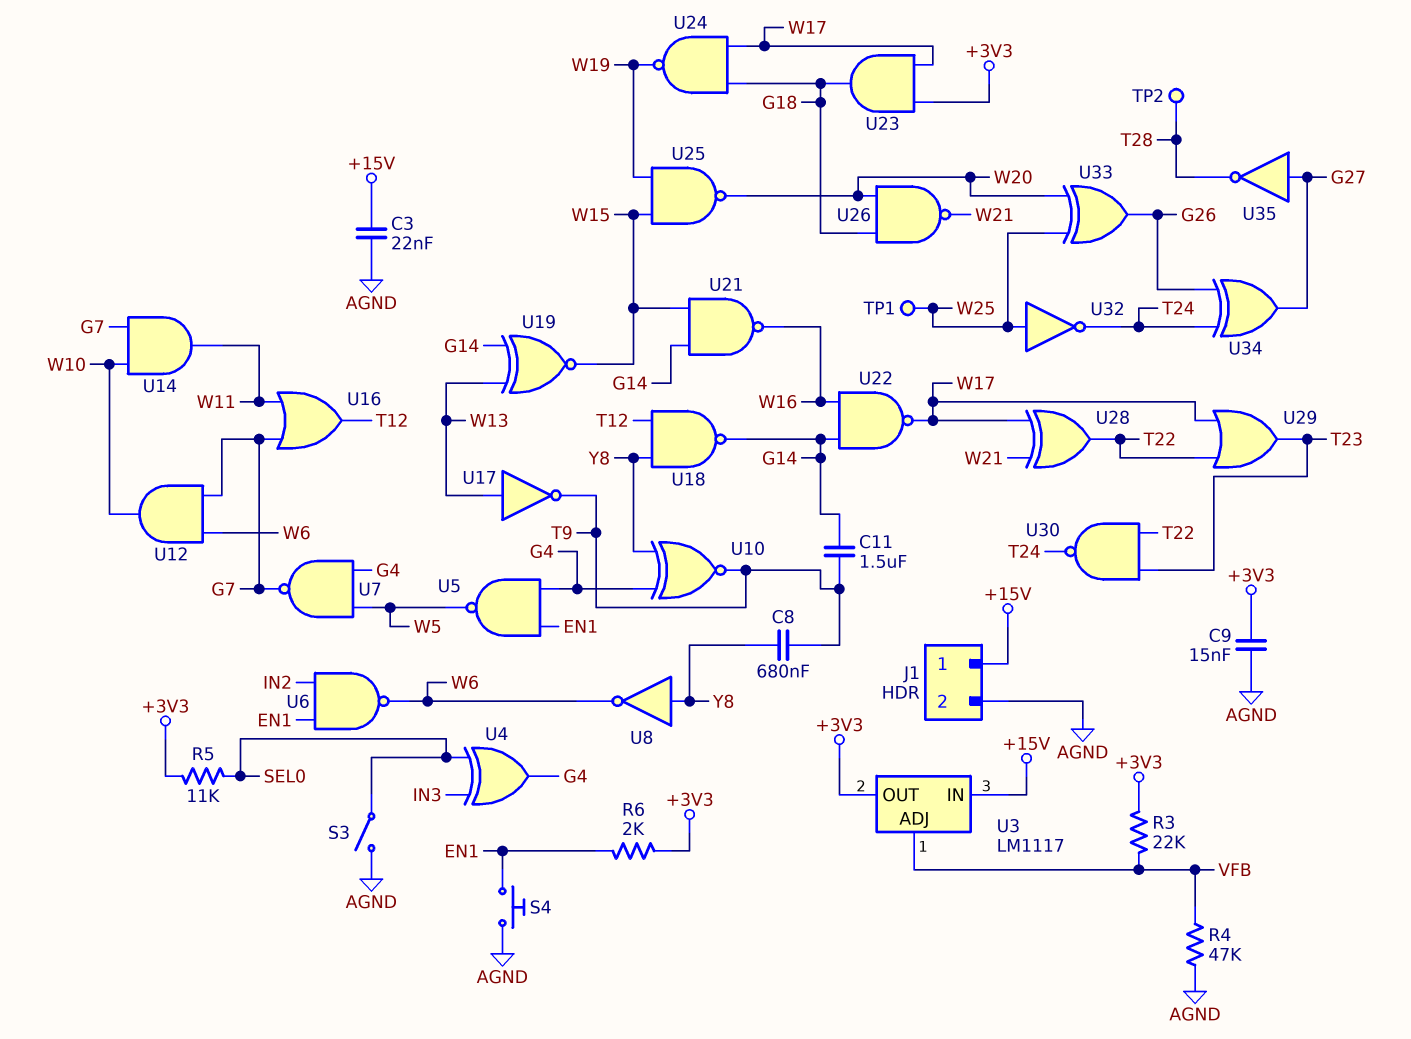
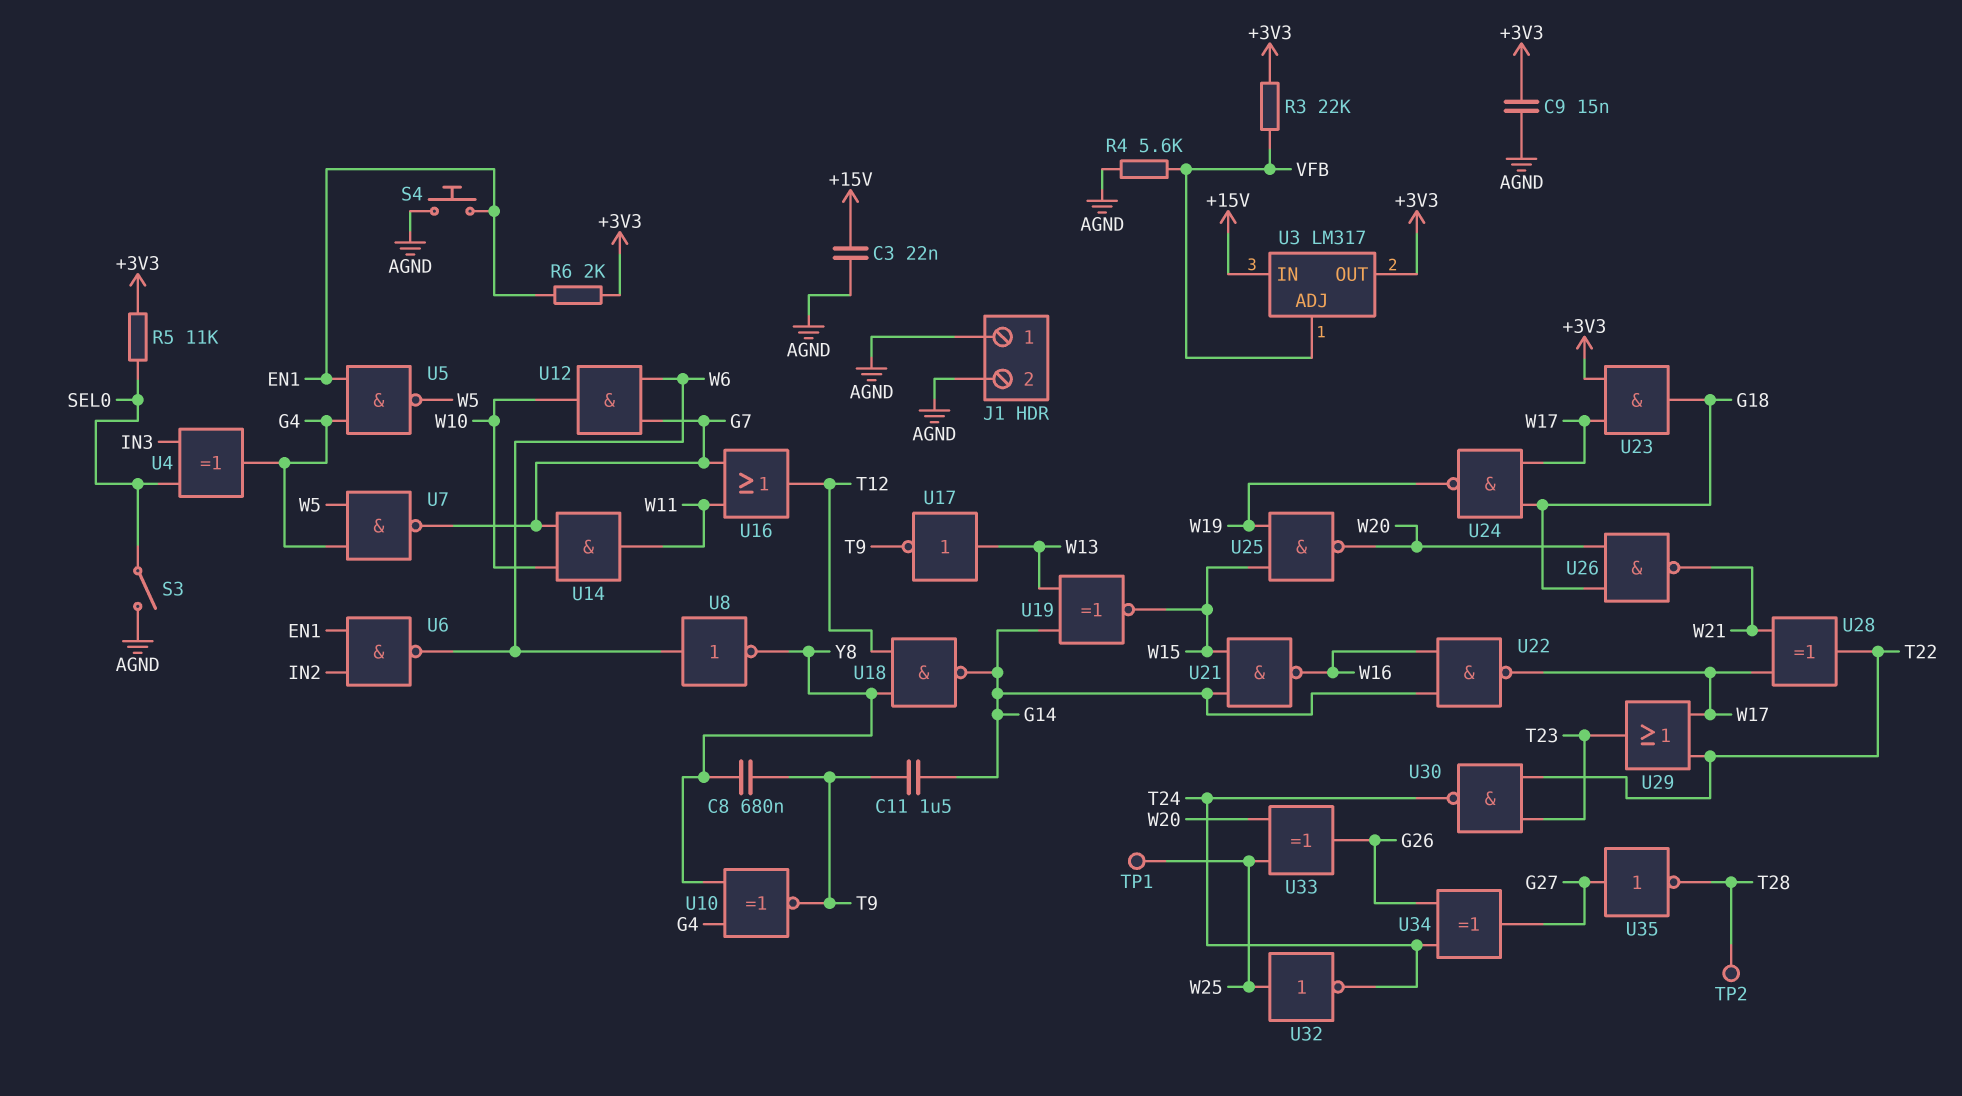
J1 pin 1: +15V -> AGND
R4: 47k (AGND, VFB) -> 5.6k (AGND, VFB)
U3: LM1117 -> LM317
U8: NOT (in Y8, out W6) -> NOT (in W6, out Y8)

